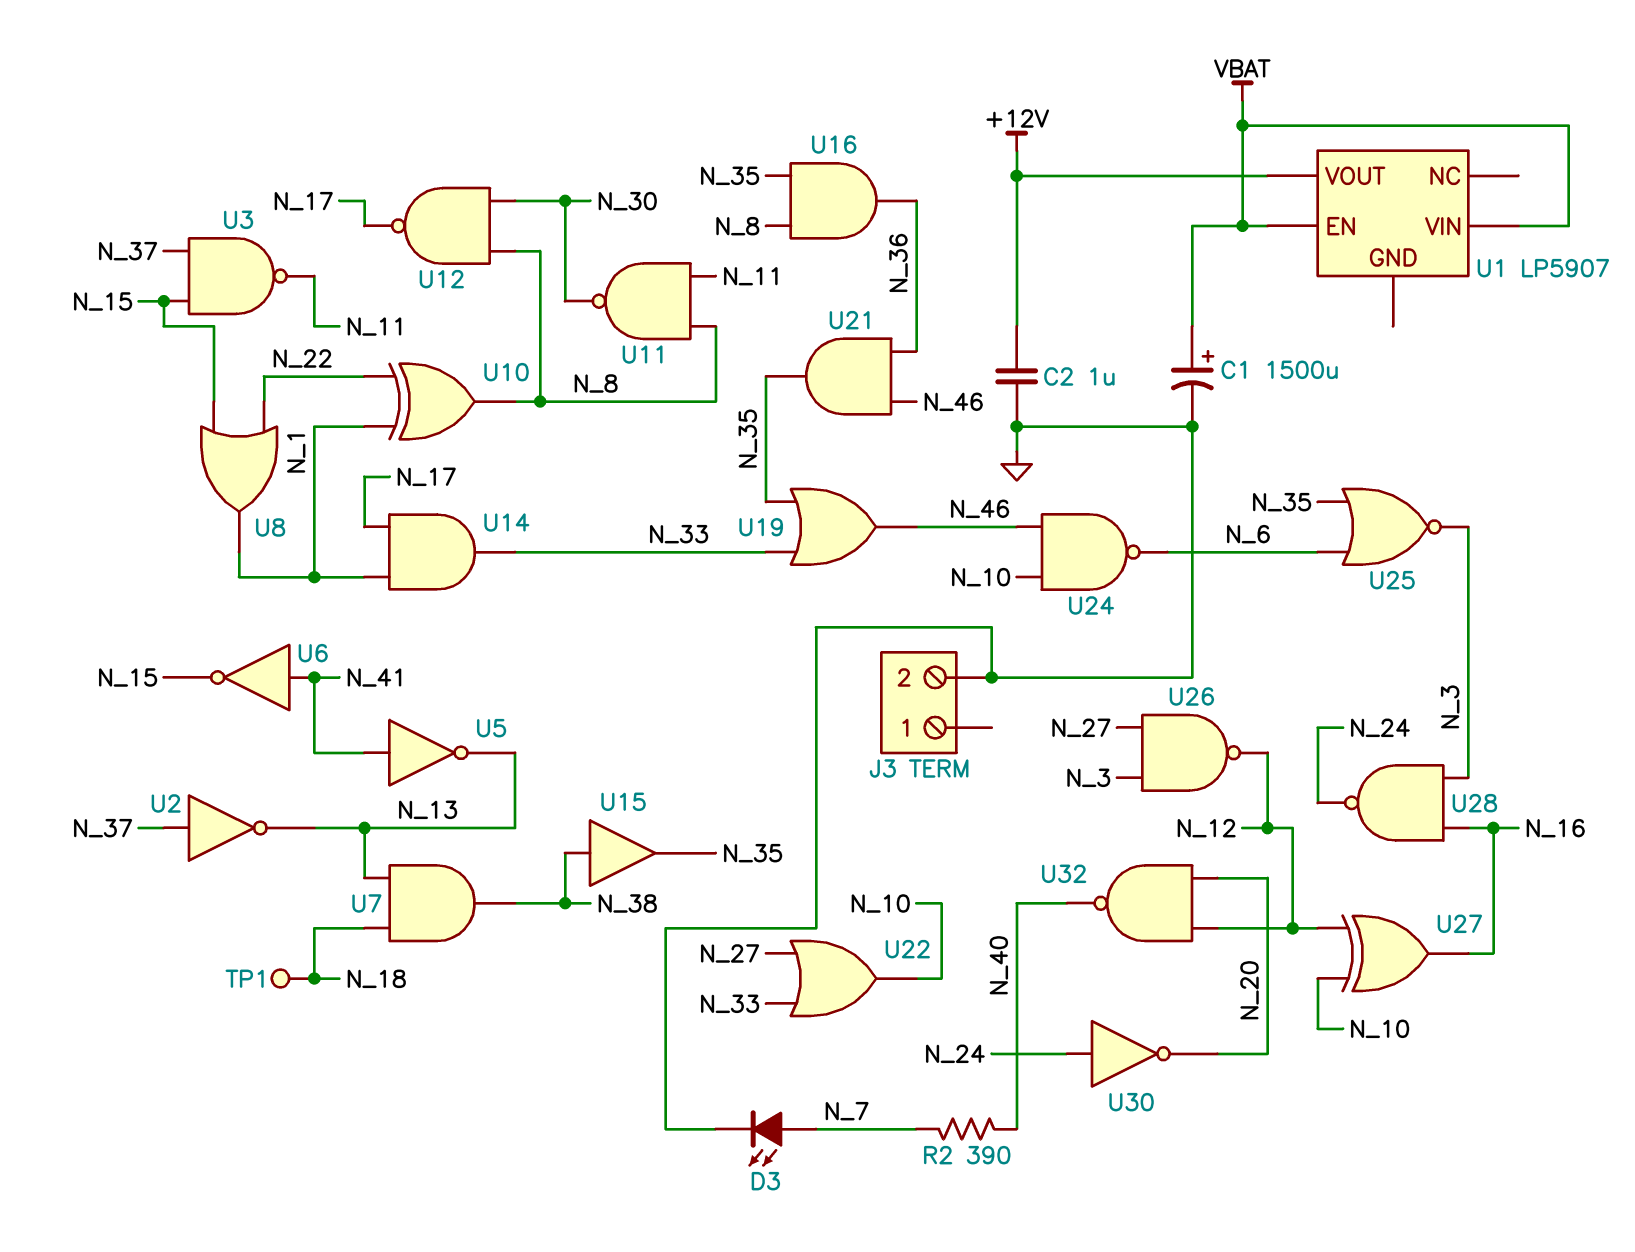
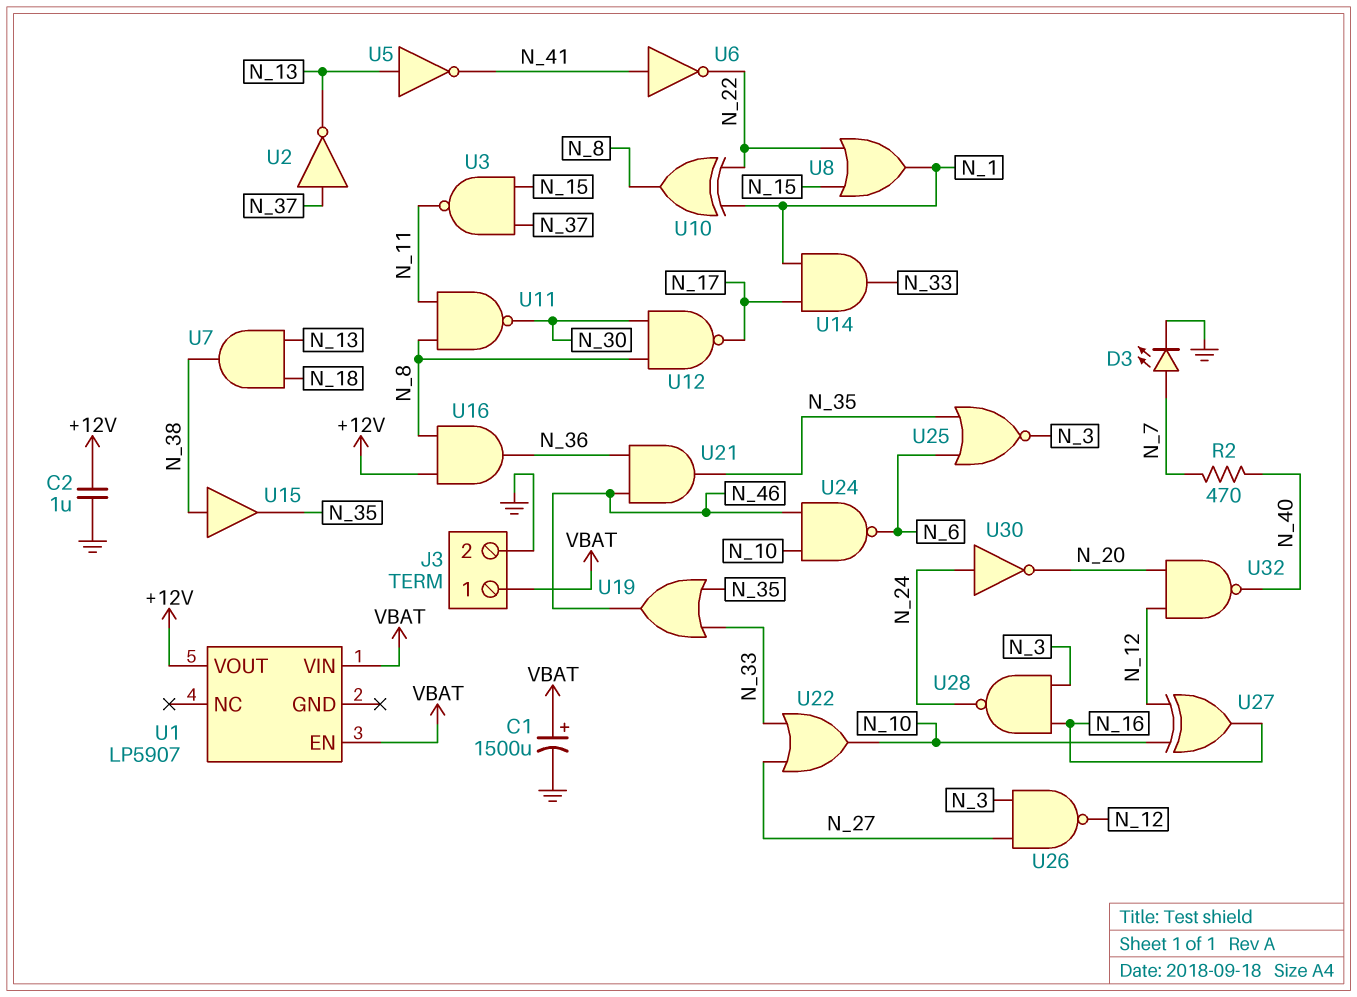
J3 pin 1: none -> VBAT
R2: 390 (N_7, N_40) -> 470 (N_7, N_40)
TP1: test point (N_18) -> none
U5: NOT (in N_41, out N_13) -> NOT (in N_13, out N_41)
U6: NOT (in N_41, out N_15) -> NOT (in N_41, out N_22)
U16: AND (in N_8, in N_35, out N_36) -> AND (in +12V, in N_8, out N_36)

